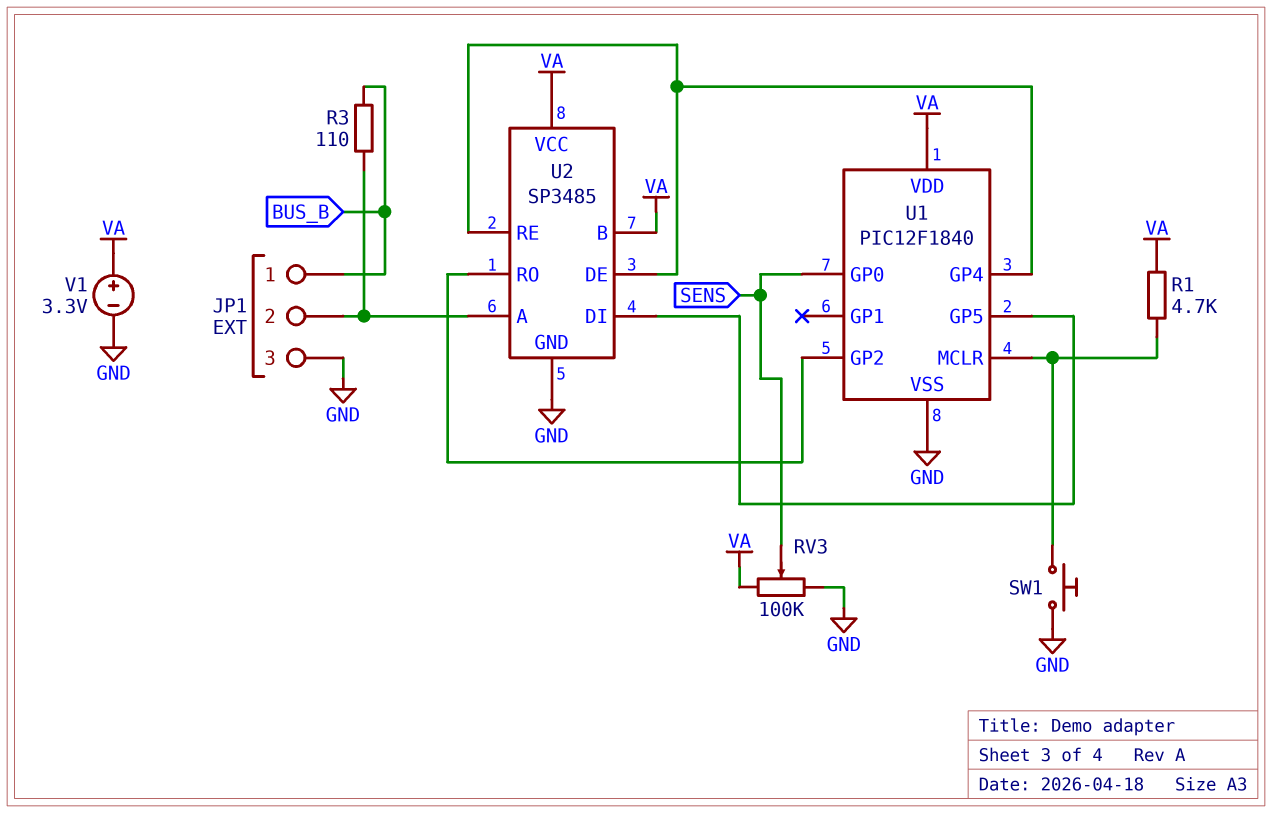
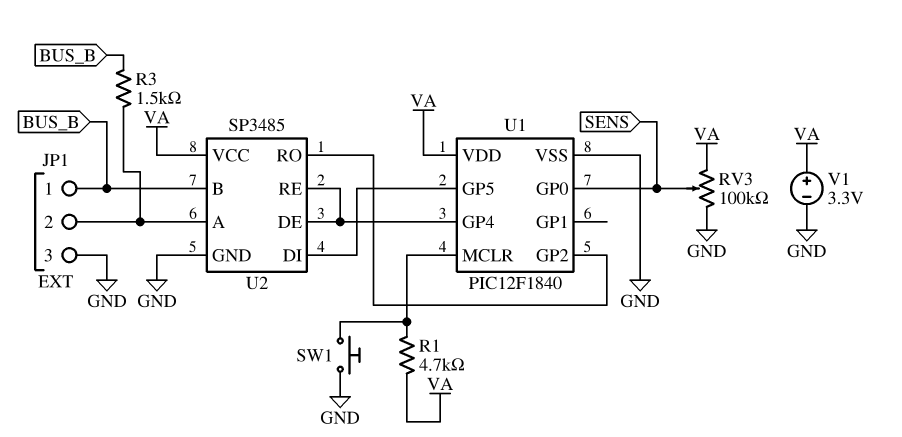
R3: 110 (BUS_B, JP1/2) -> 1.5k (BUS_B, JP1/2)
U2 pin B: VA -> BUS_B

